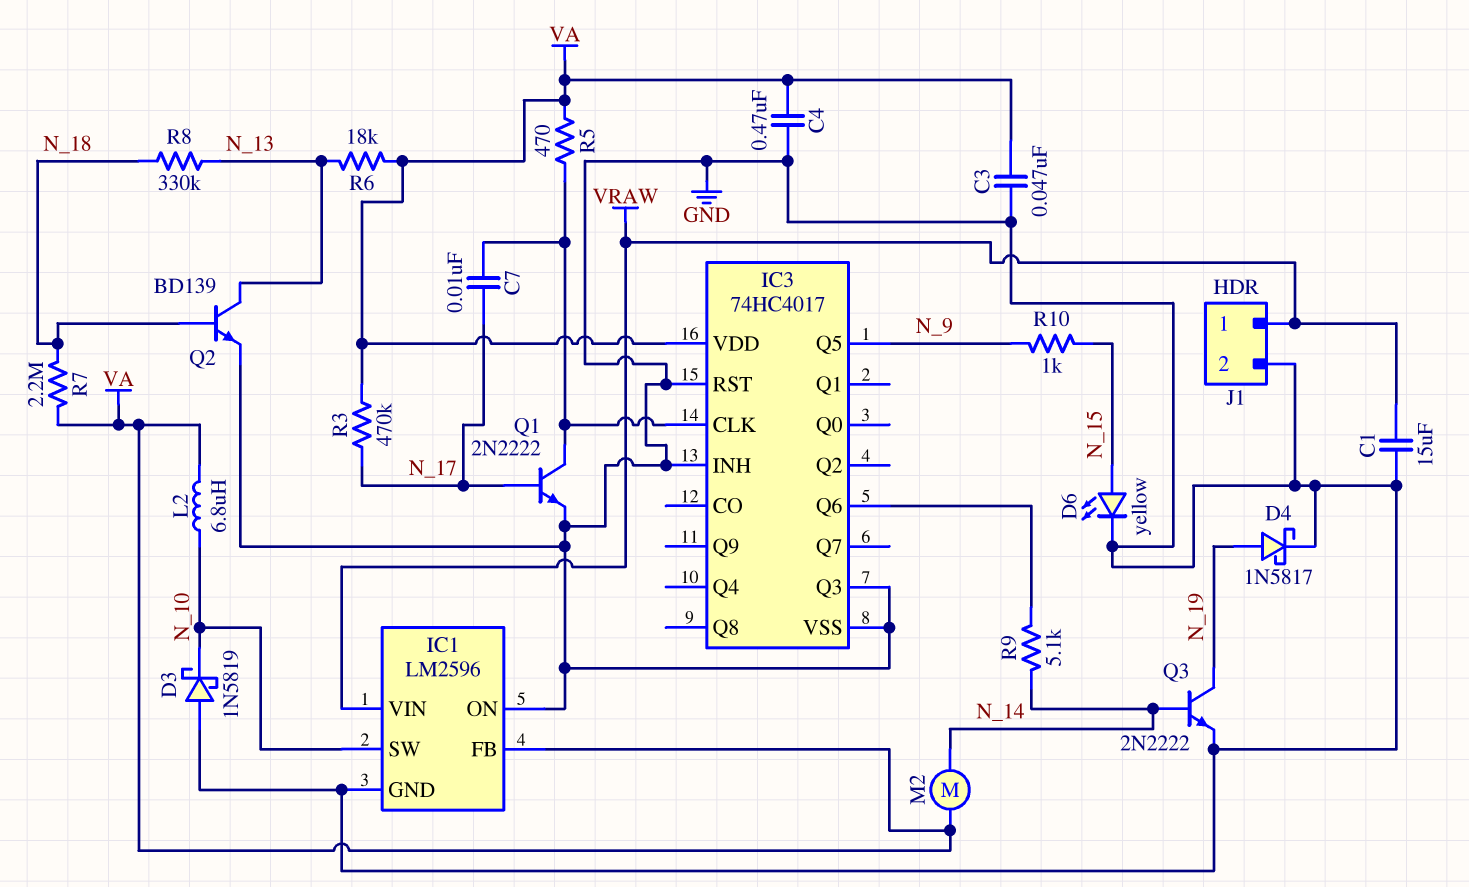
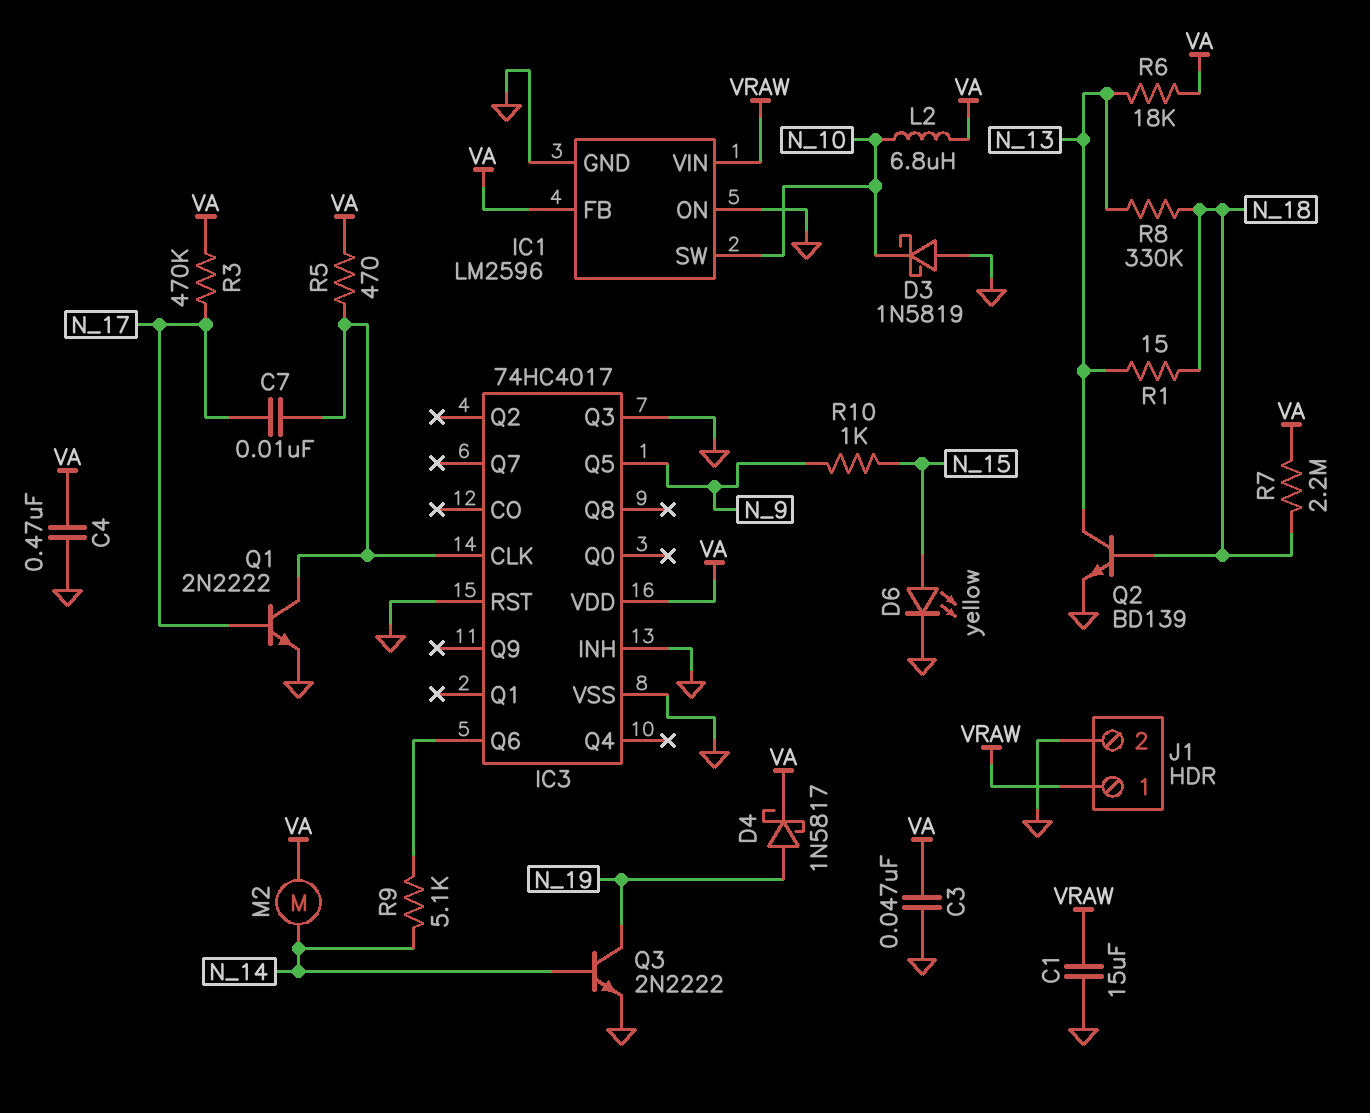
D4: schottky 1N5817 (A N_19, K GND) -> schottky 1N5817 (A N_19, K VA)
R1: none -> 15 (N_13, N_18)

